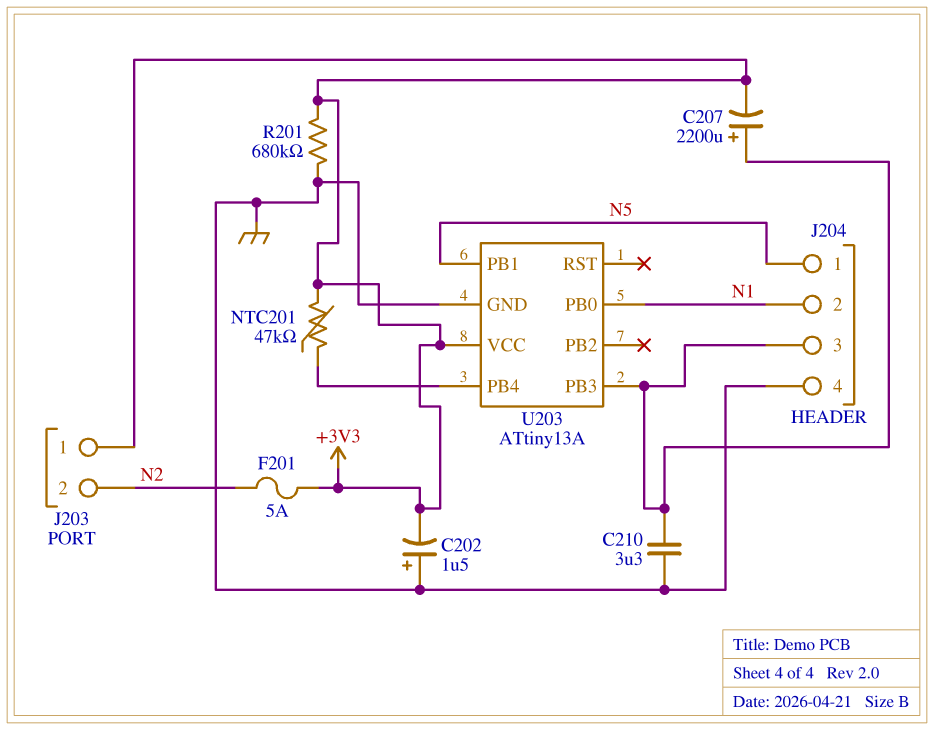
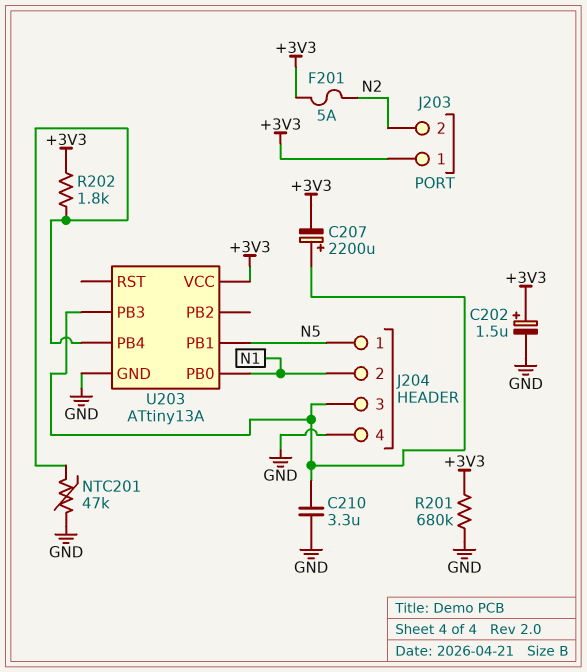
C202: 1.5uF (plus GND, minus +3V3) -> 1.5uF (plus +3V3, minus GND)
NTC201: 47k (+3V3, U203/PB4) -> 47k (GND, U203/PB4)
R202: none -> 1.8k (+3V3, U203/PB4)

